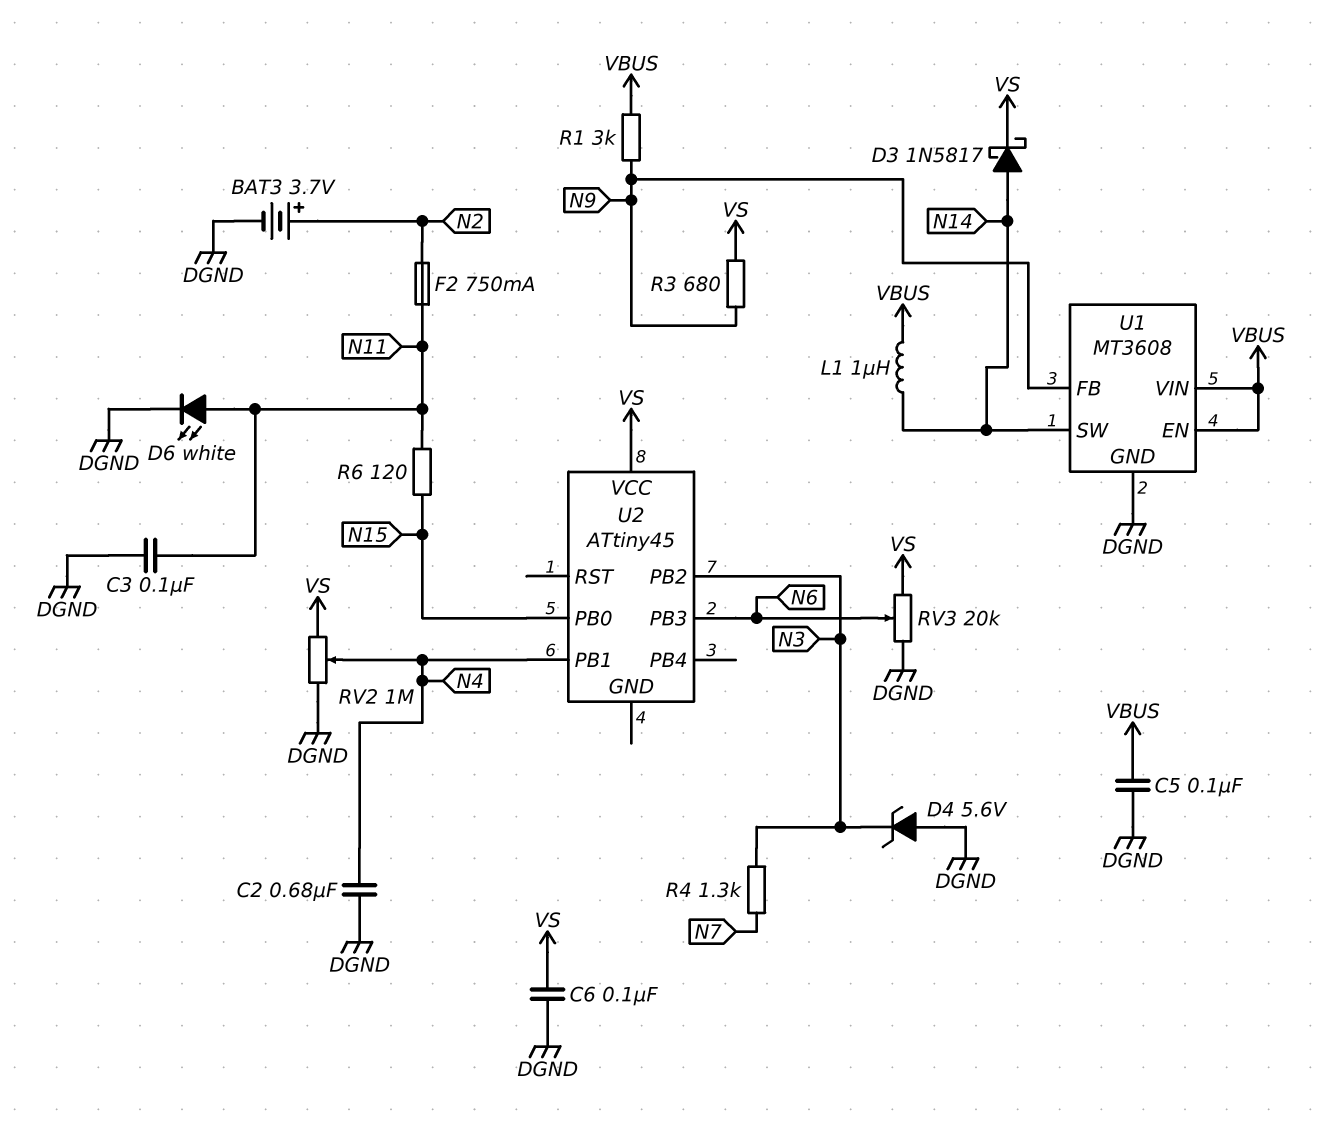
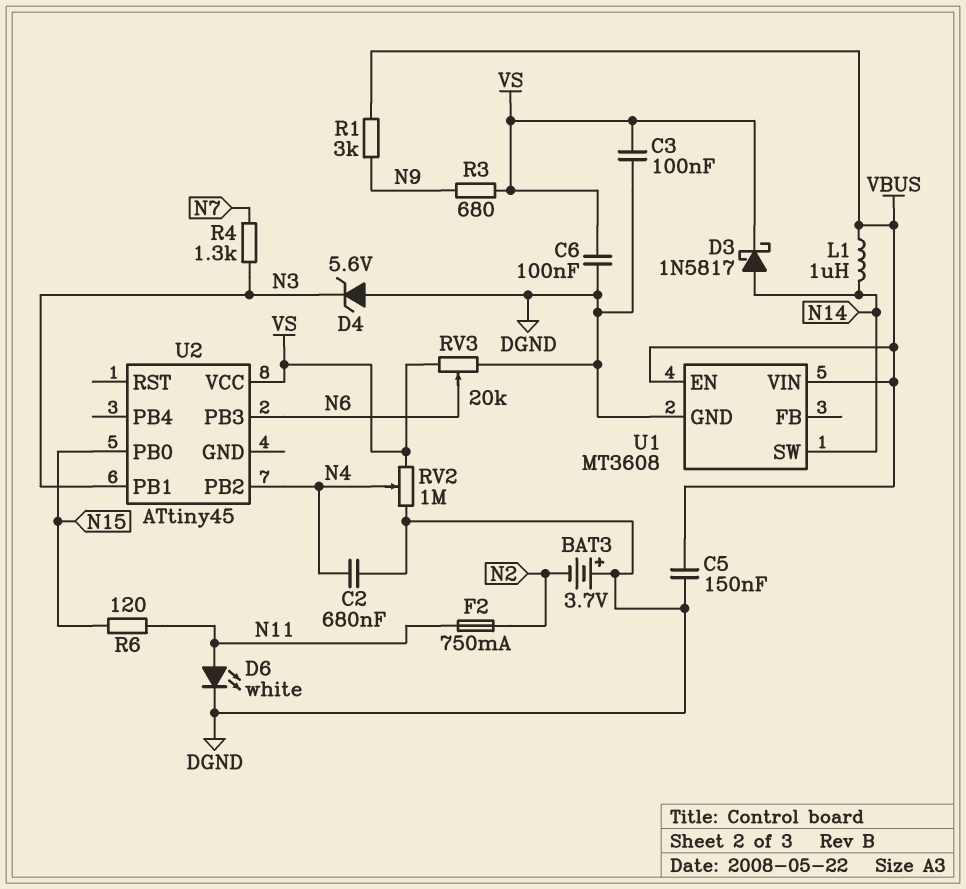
BAT3: 3.7V (plus N2, minus DGND) -> 3.7V (plus DGND, minus N2)
C3: 100nF (DGND, N11) -> 100nF (DGND, VS)
C5: 100nF (DGND, VBUS) -> 150nF (DGND, VBUS)
U1 pin FB: N9 -> none
U2 pin PB1: N4 -> N3
U2 pin PB2: N3 -> N4

